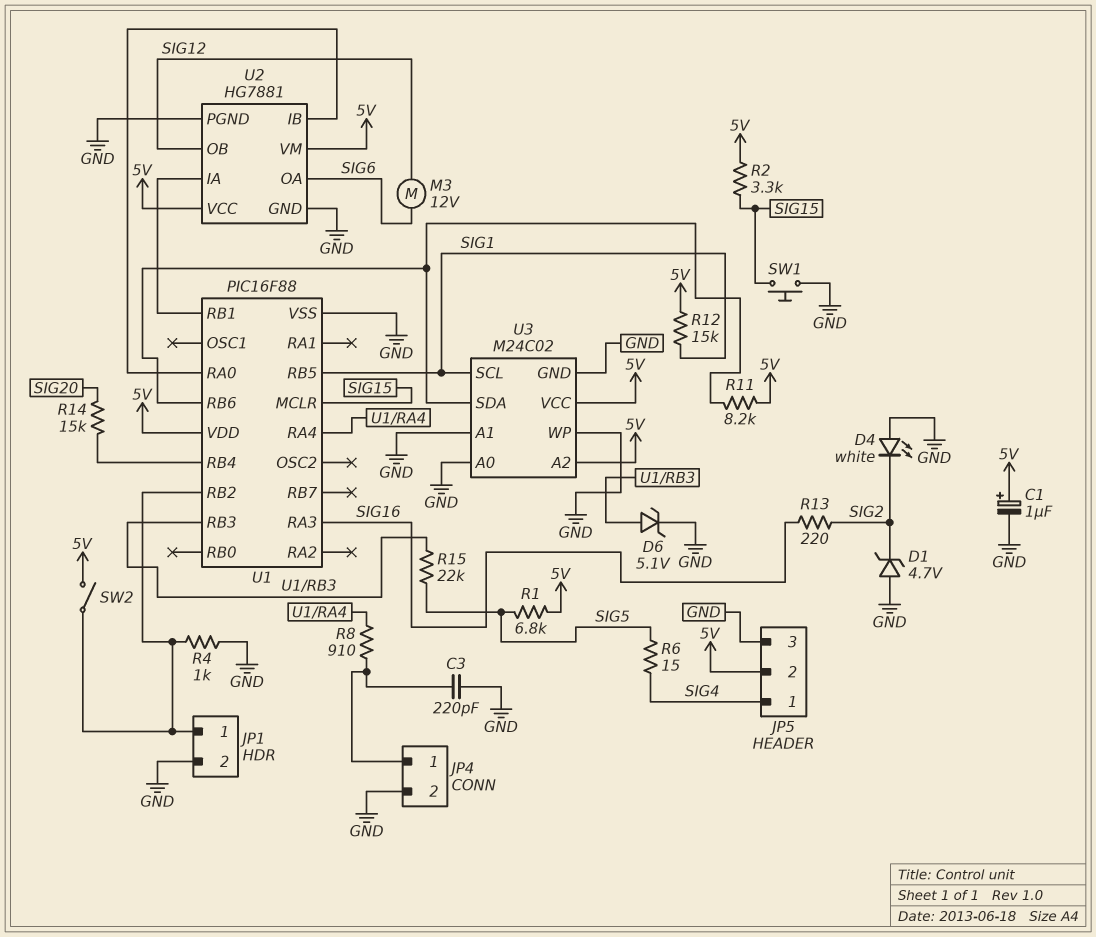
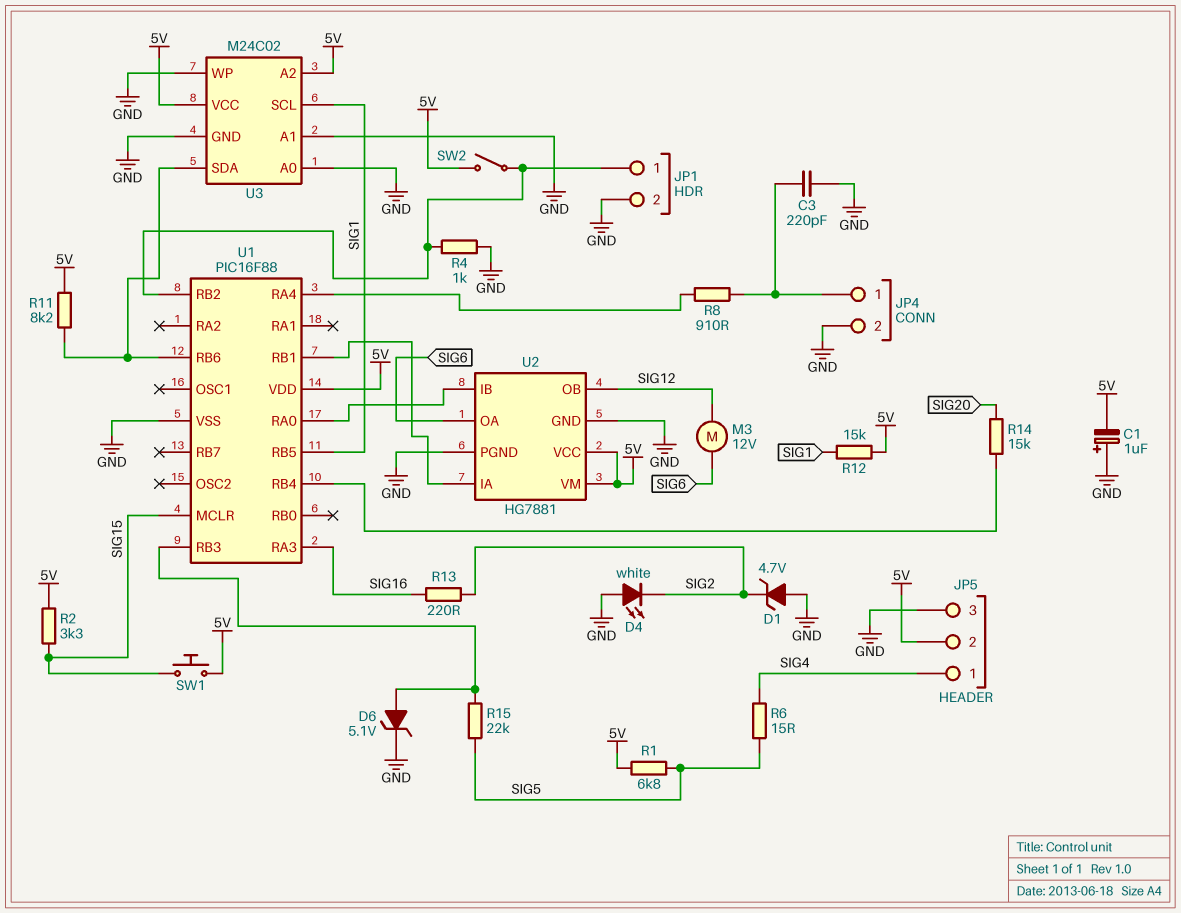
C1: 1uF (plus 5V, minus GND) -> 1uF (plus GND, minus 5V)
SW1: button (GND, SIG15) -> button (5V, SIG15)

